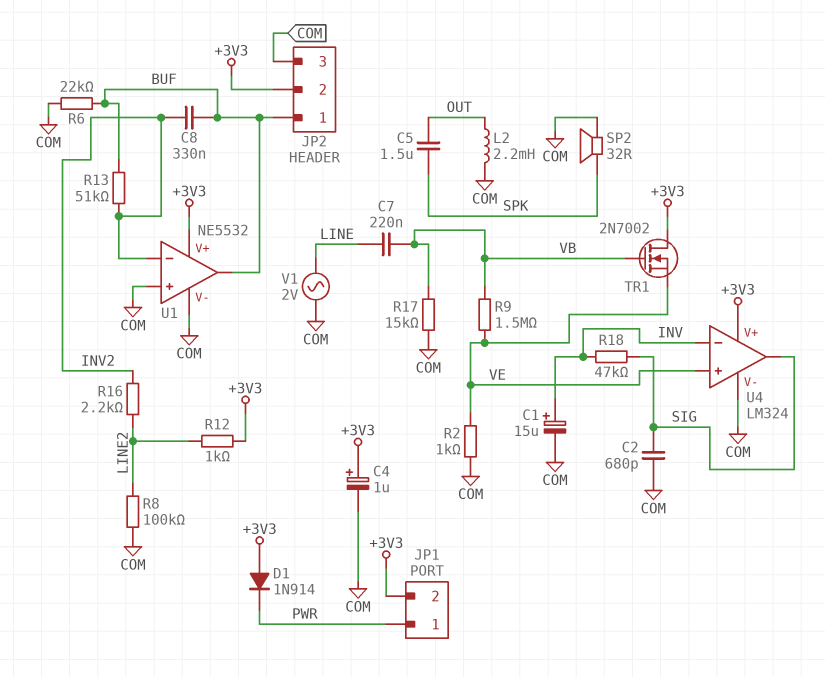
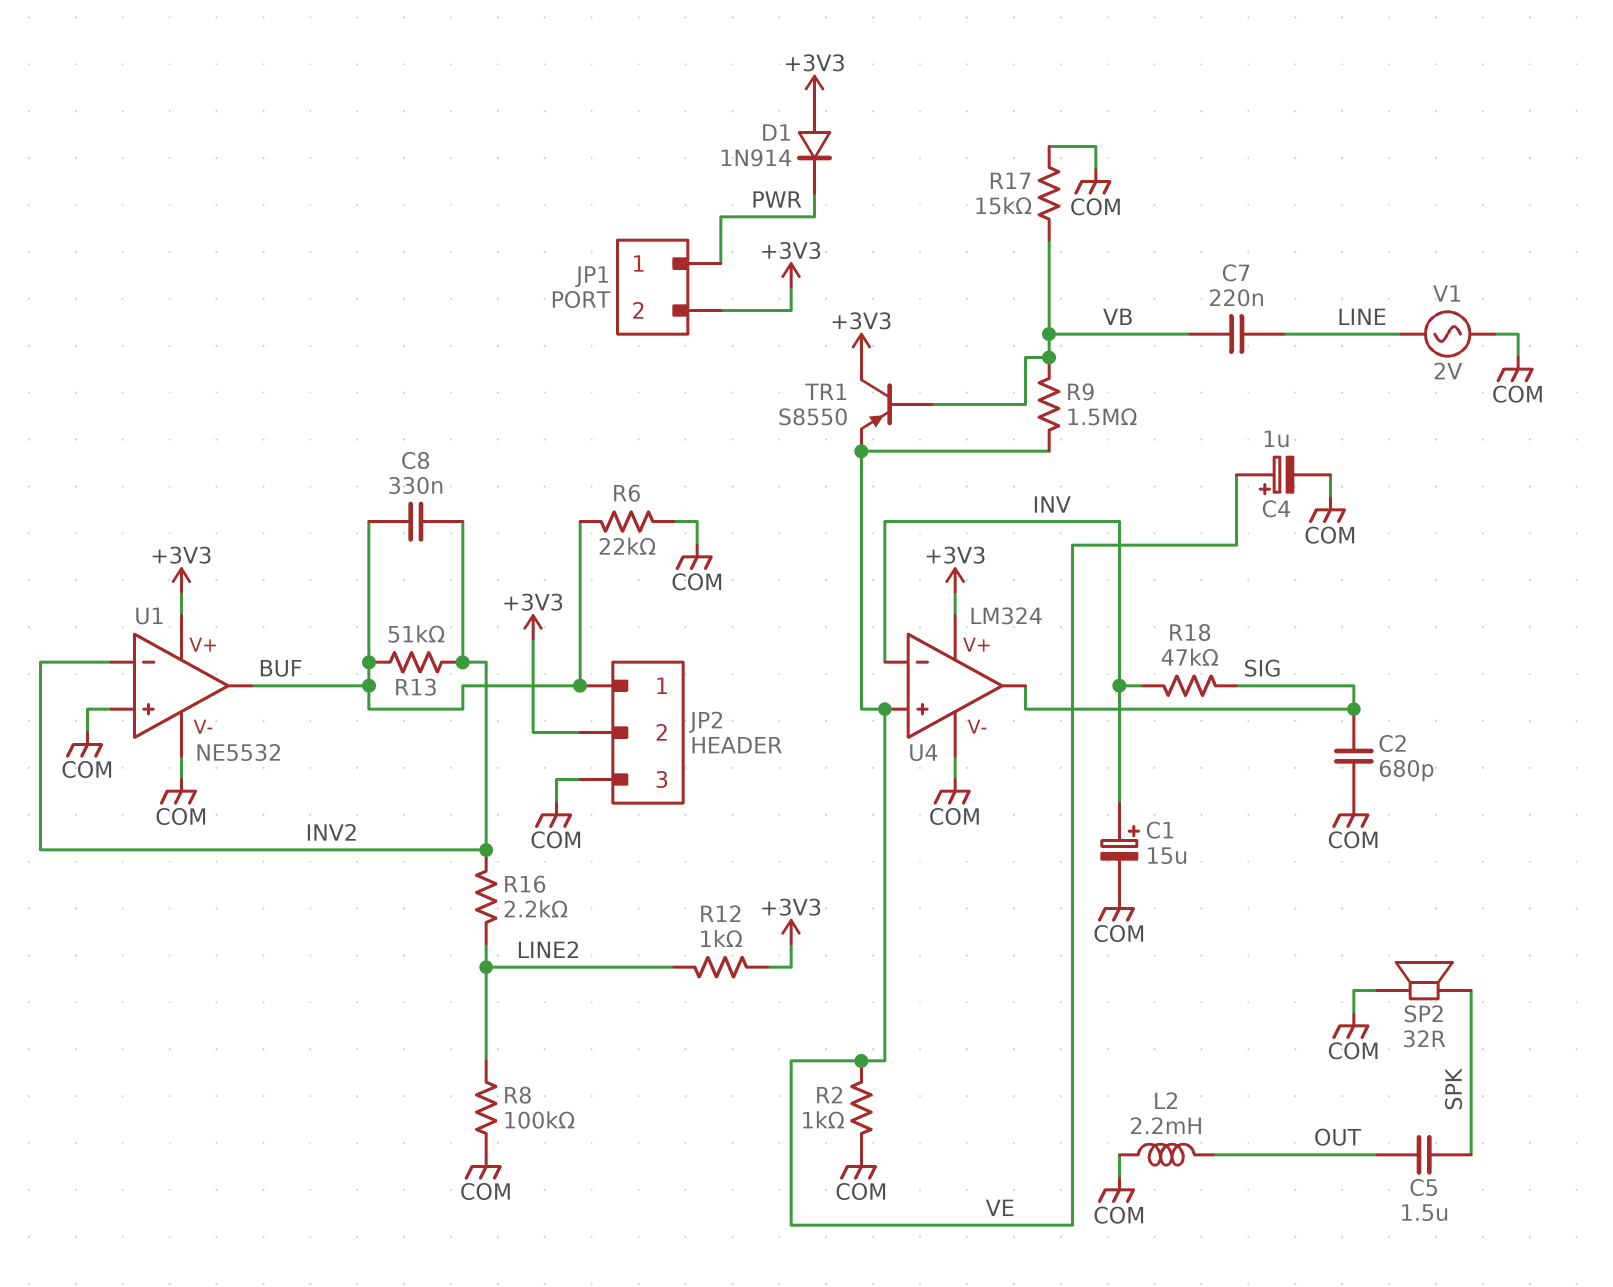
C4: 1uF (plus +3V3, minus COM) -> 1uF (plus VE, minus COM)
TR1: NMOS 2N7002 (G VB, D +3V3, S VE) -> PNP S8550 (B VB, C +3V3, E VE)

